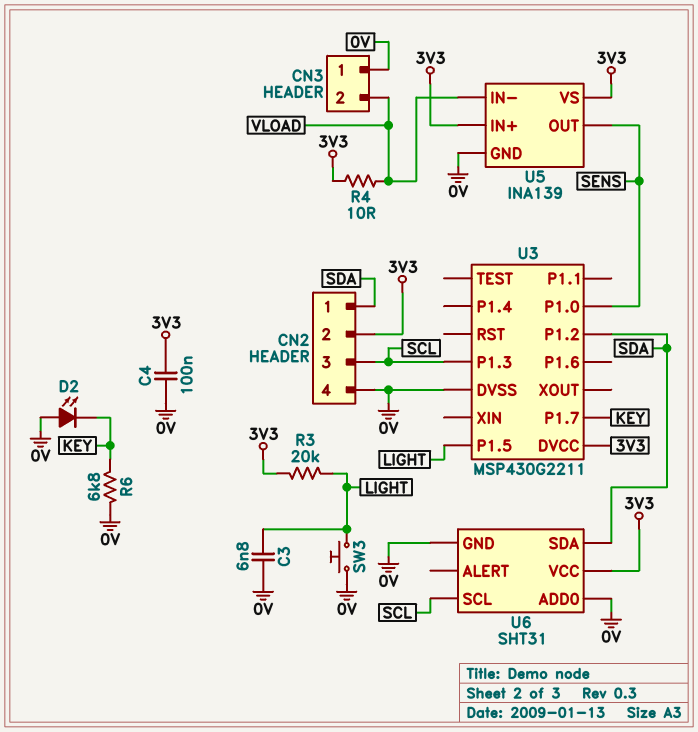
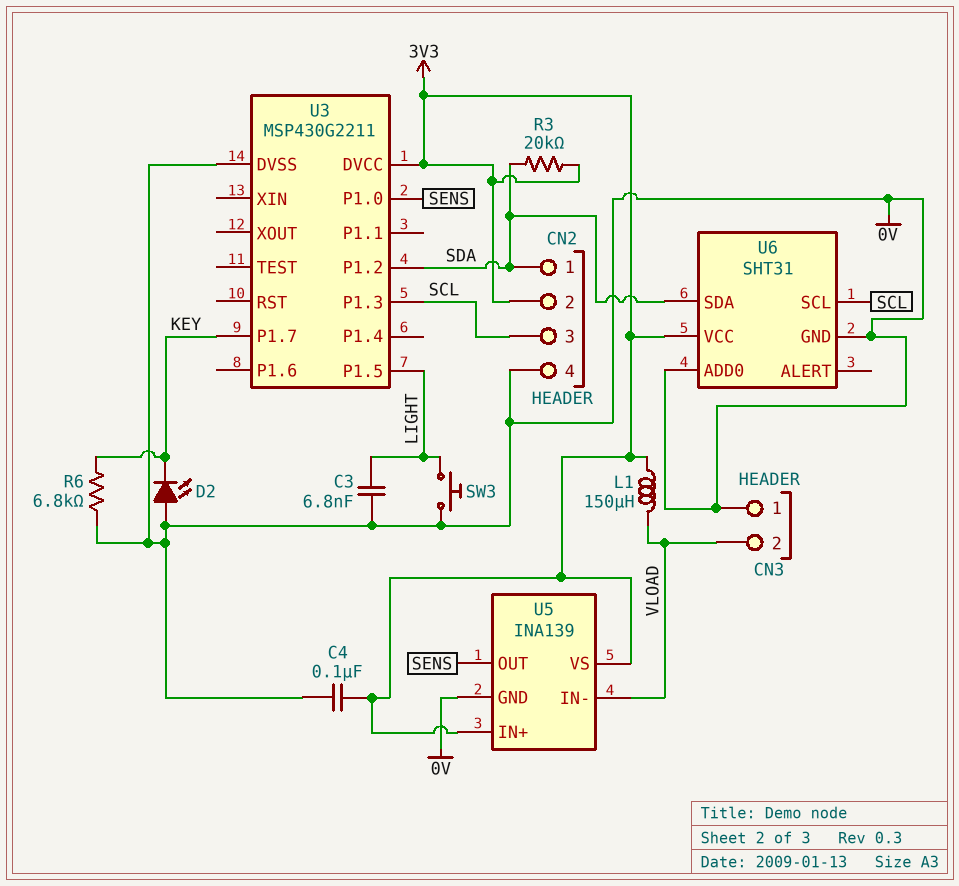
L1: none -> 150uH (3V3, VLOAD)
R3: 20k (3V3, LIGHT) -> 20k (3V3, SDA)
R4: 10 (3V3, VLOAD) -> none

